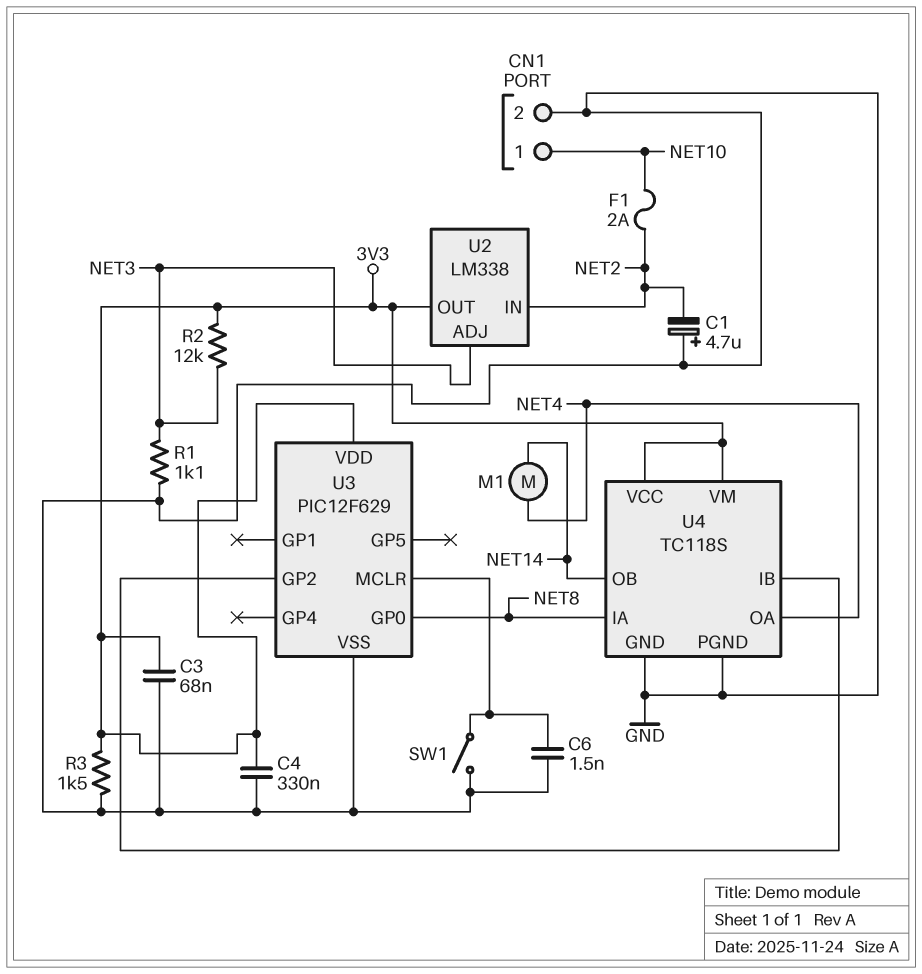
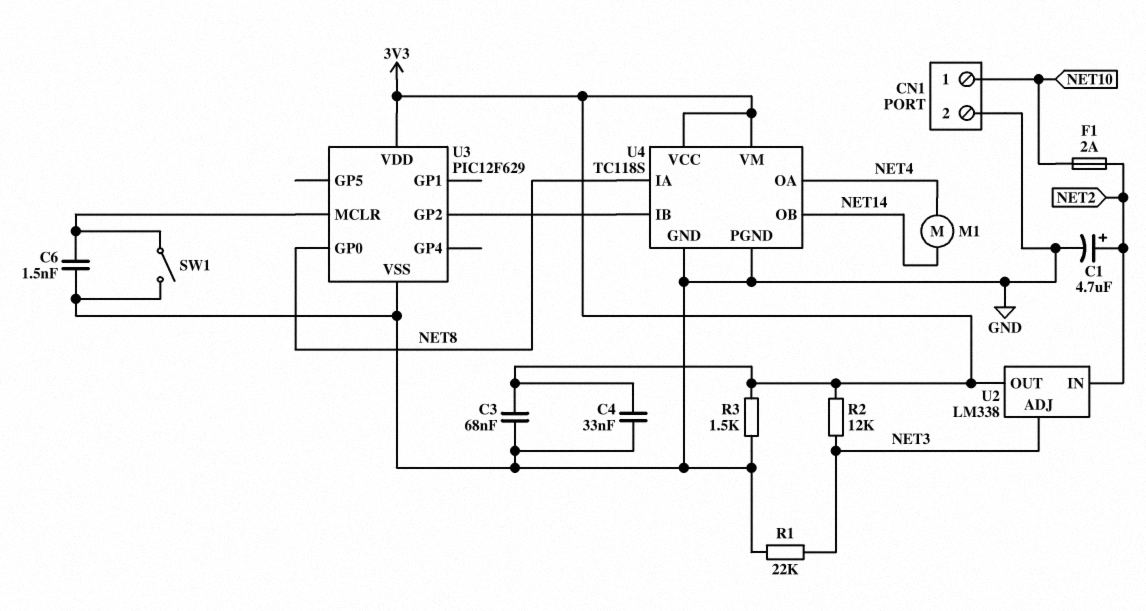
C1: 4.7uF (plus GND, minus NET2) -> 4.7uF (plus NET2, minus GND)
C4: 330nF (3V3, GND) -> 33nF (3V3, GND)
R1: 1.1k (GND, NET3) -> 22k (GND, NET3)

